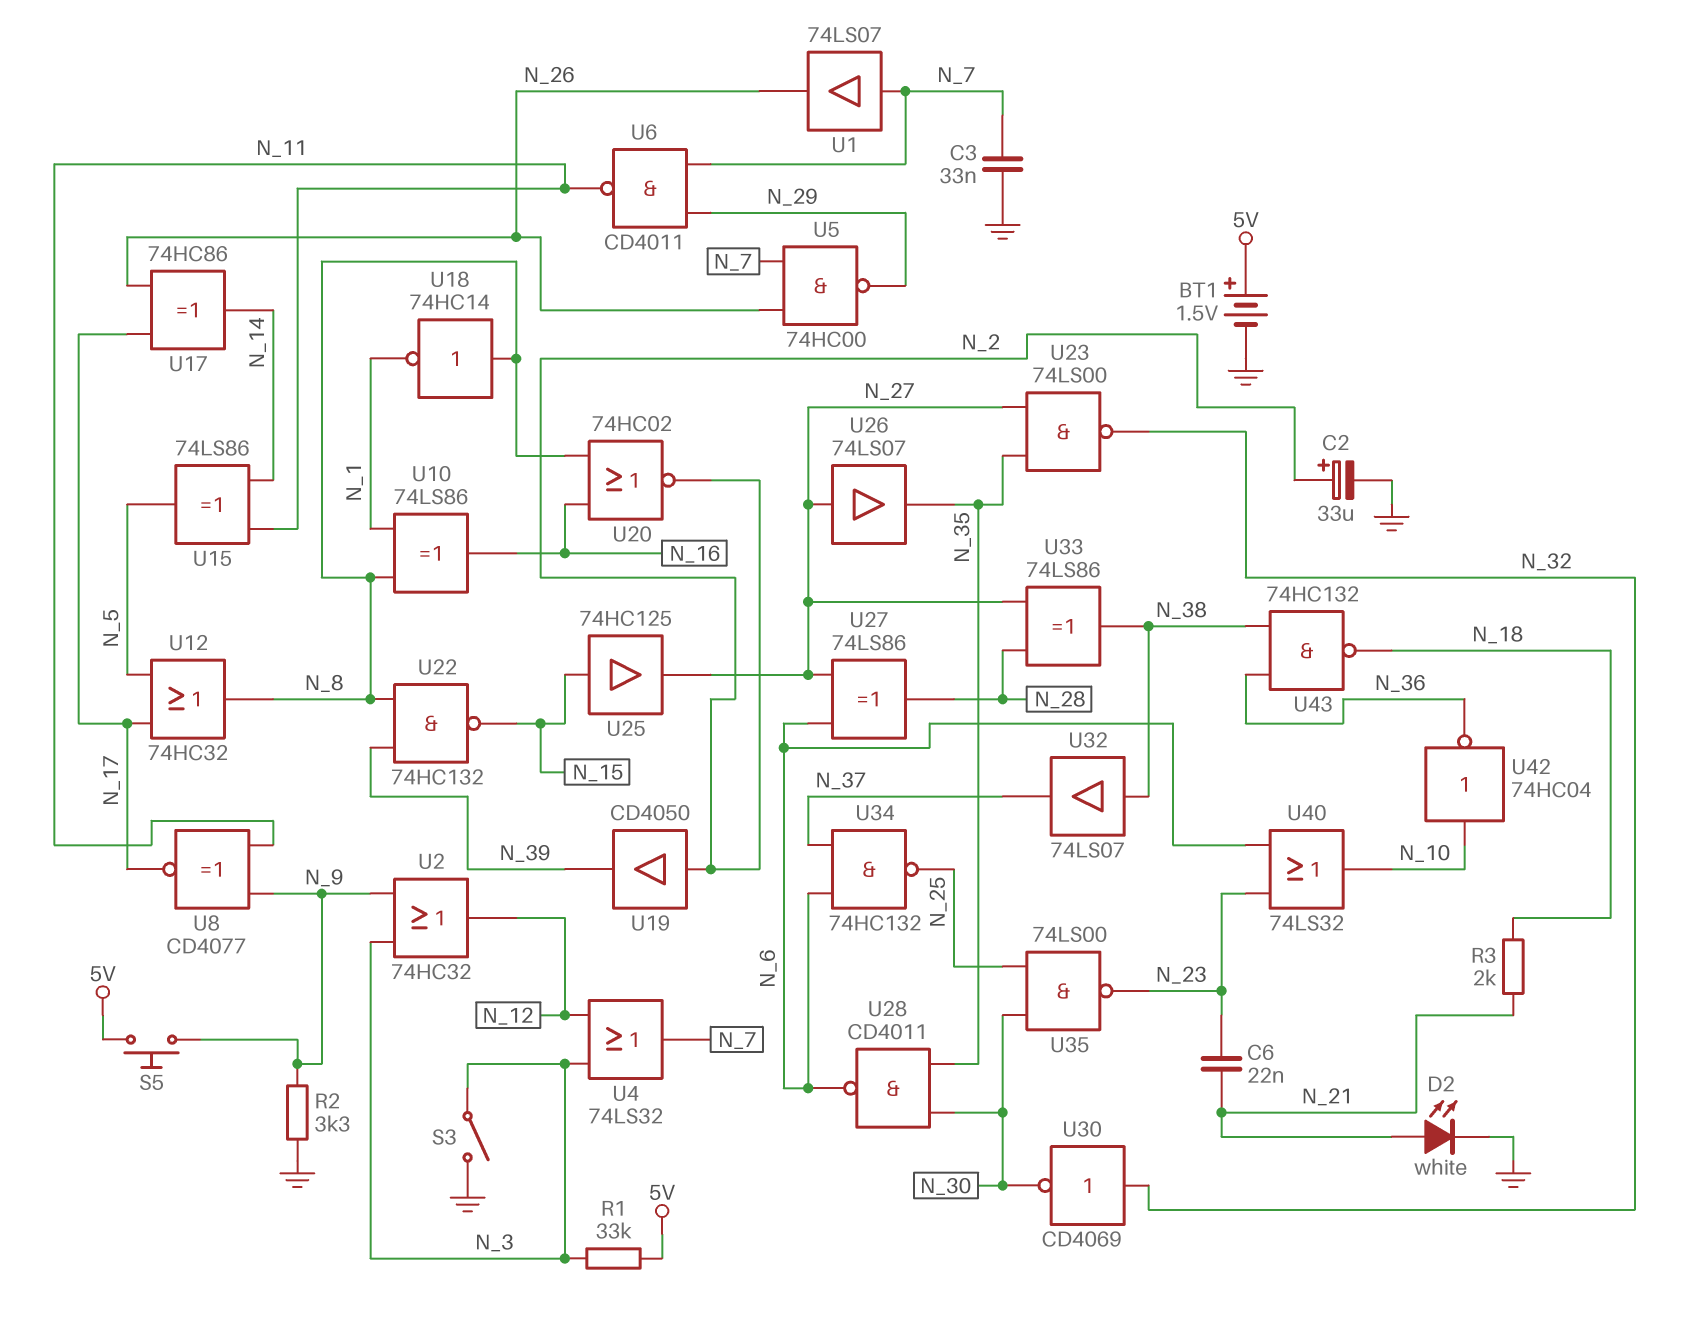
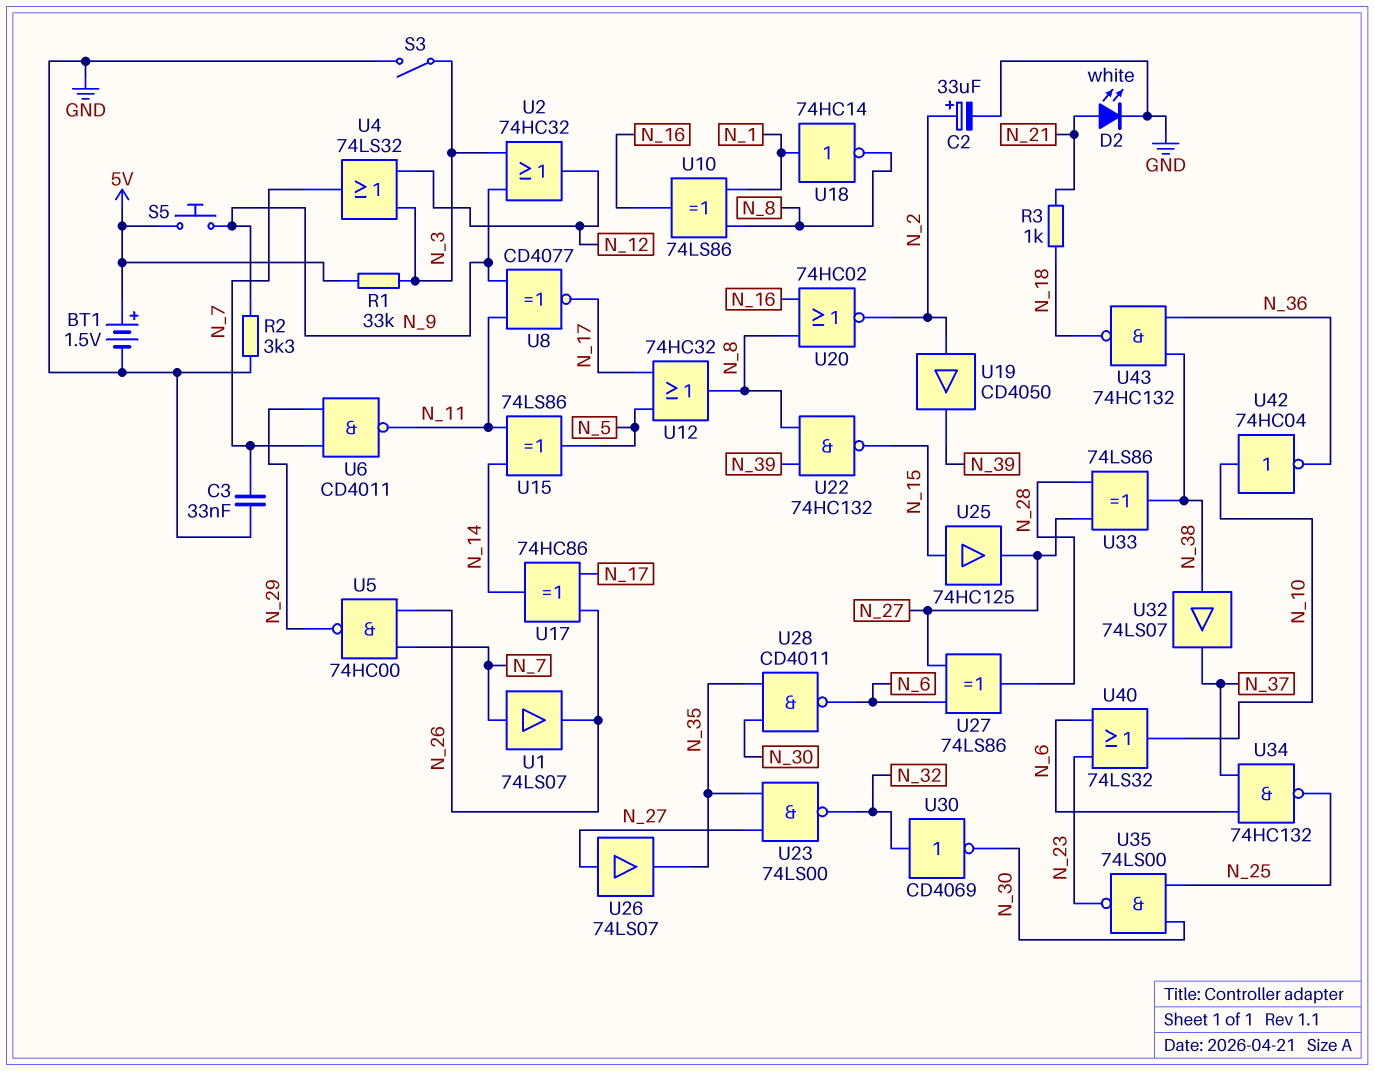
C6: 22nF (N_21, N_23) -> none
R3: 2k (N_18, N_21) -> 1k (N_18, N_21)
U18: NOT 74HC14 (in N_8, out N_1) -> NOT 74HC14 (in N_1, out N_8)

